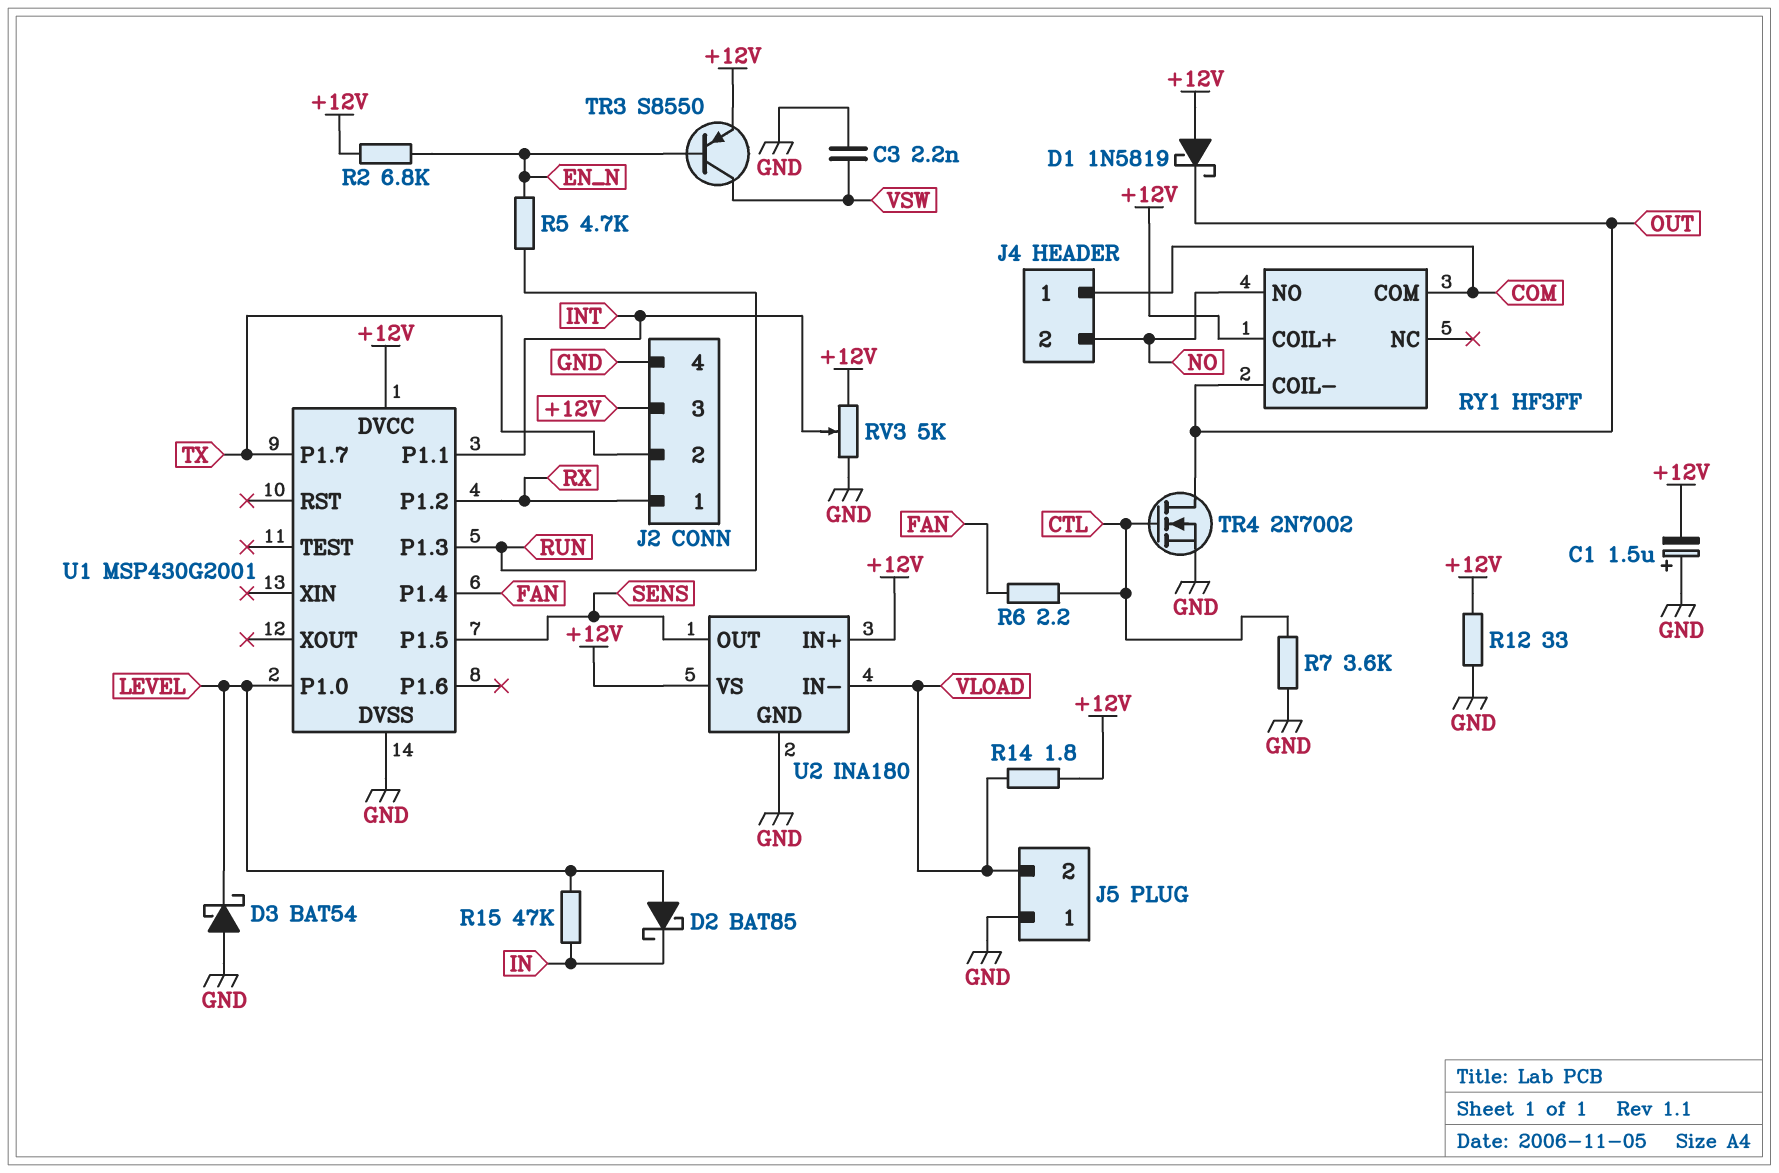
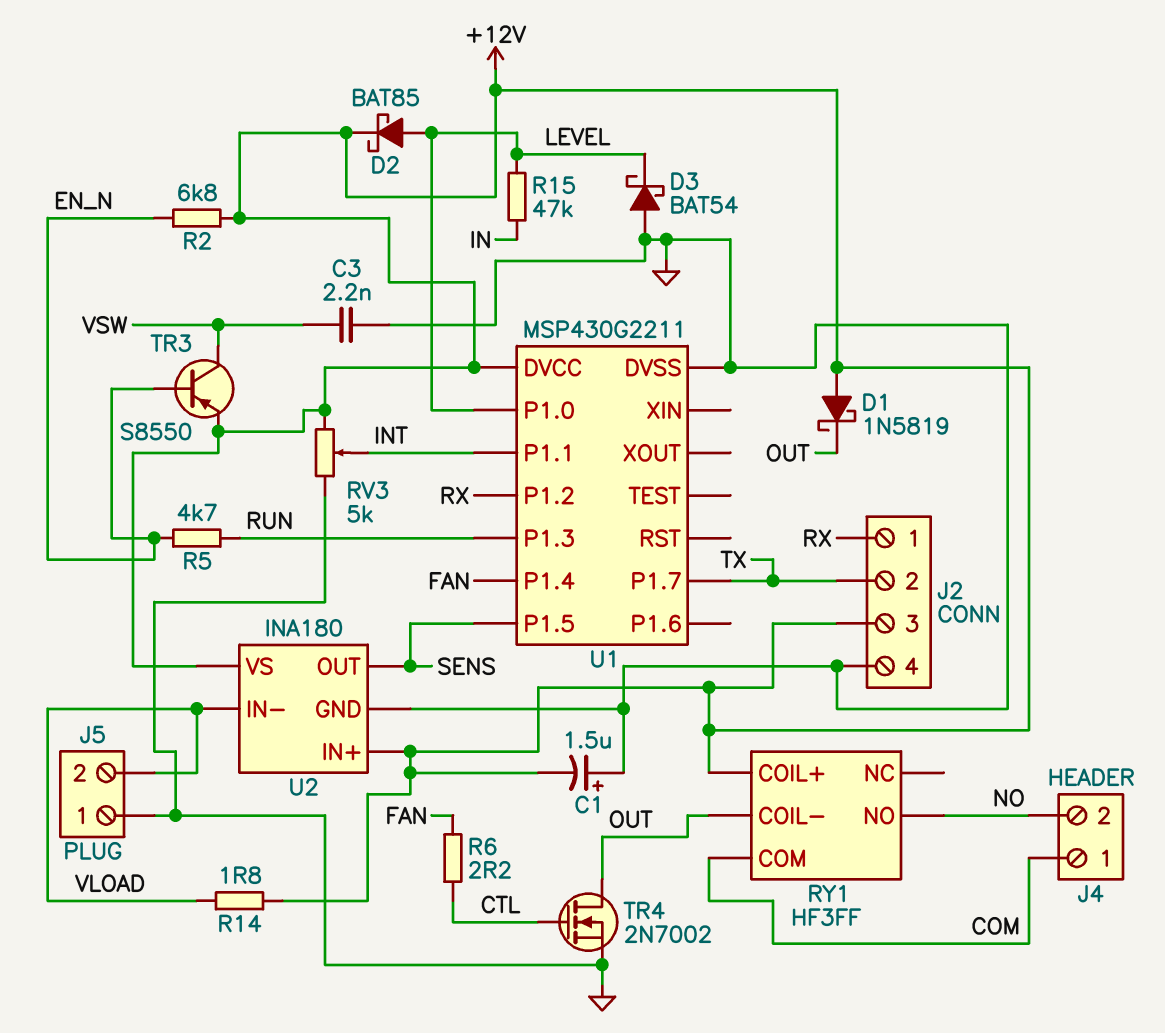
D2: schottky BAT85 (A LEVEL, K IN) -> schottky BAT85 (A LEVEL, K +12V)
R7: 3.6k (CTL, GND) -> none
R12: 33 (+12V, GND) -> none
U1: MSP430G2001 -> MSP430G2211

